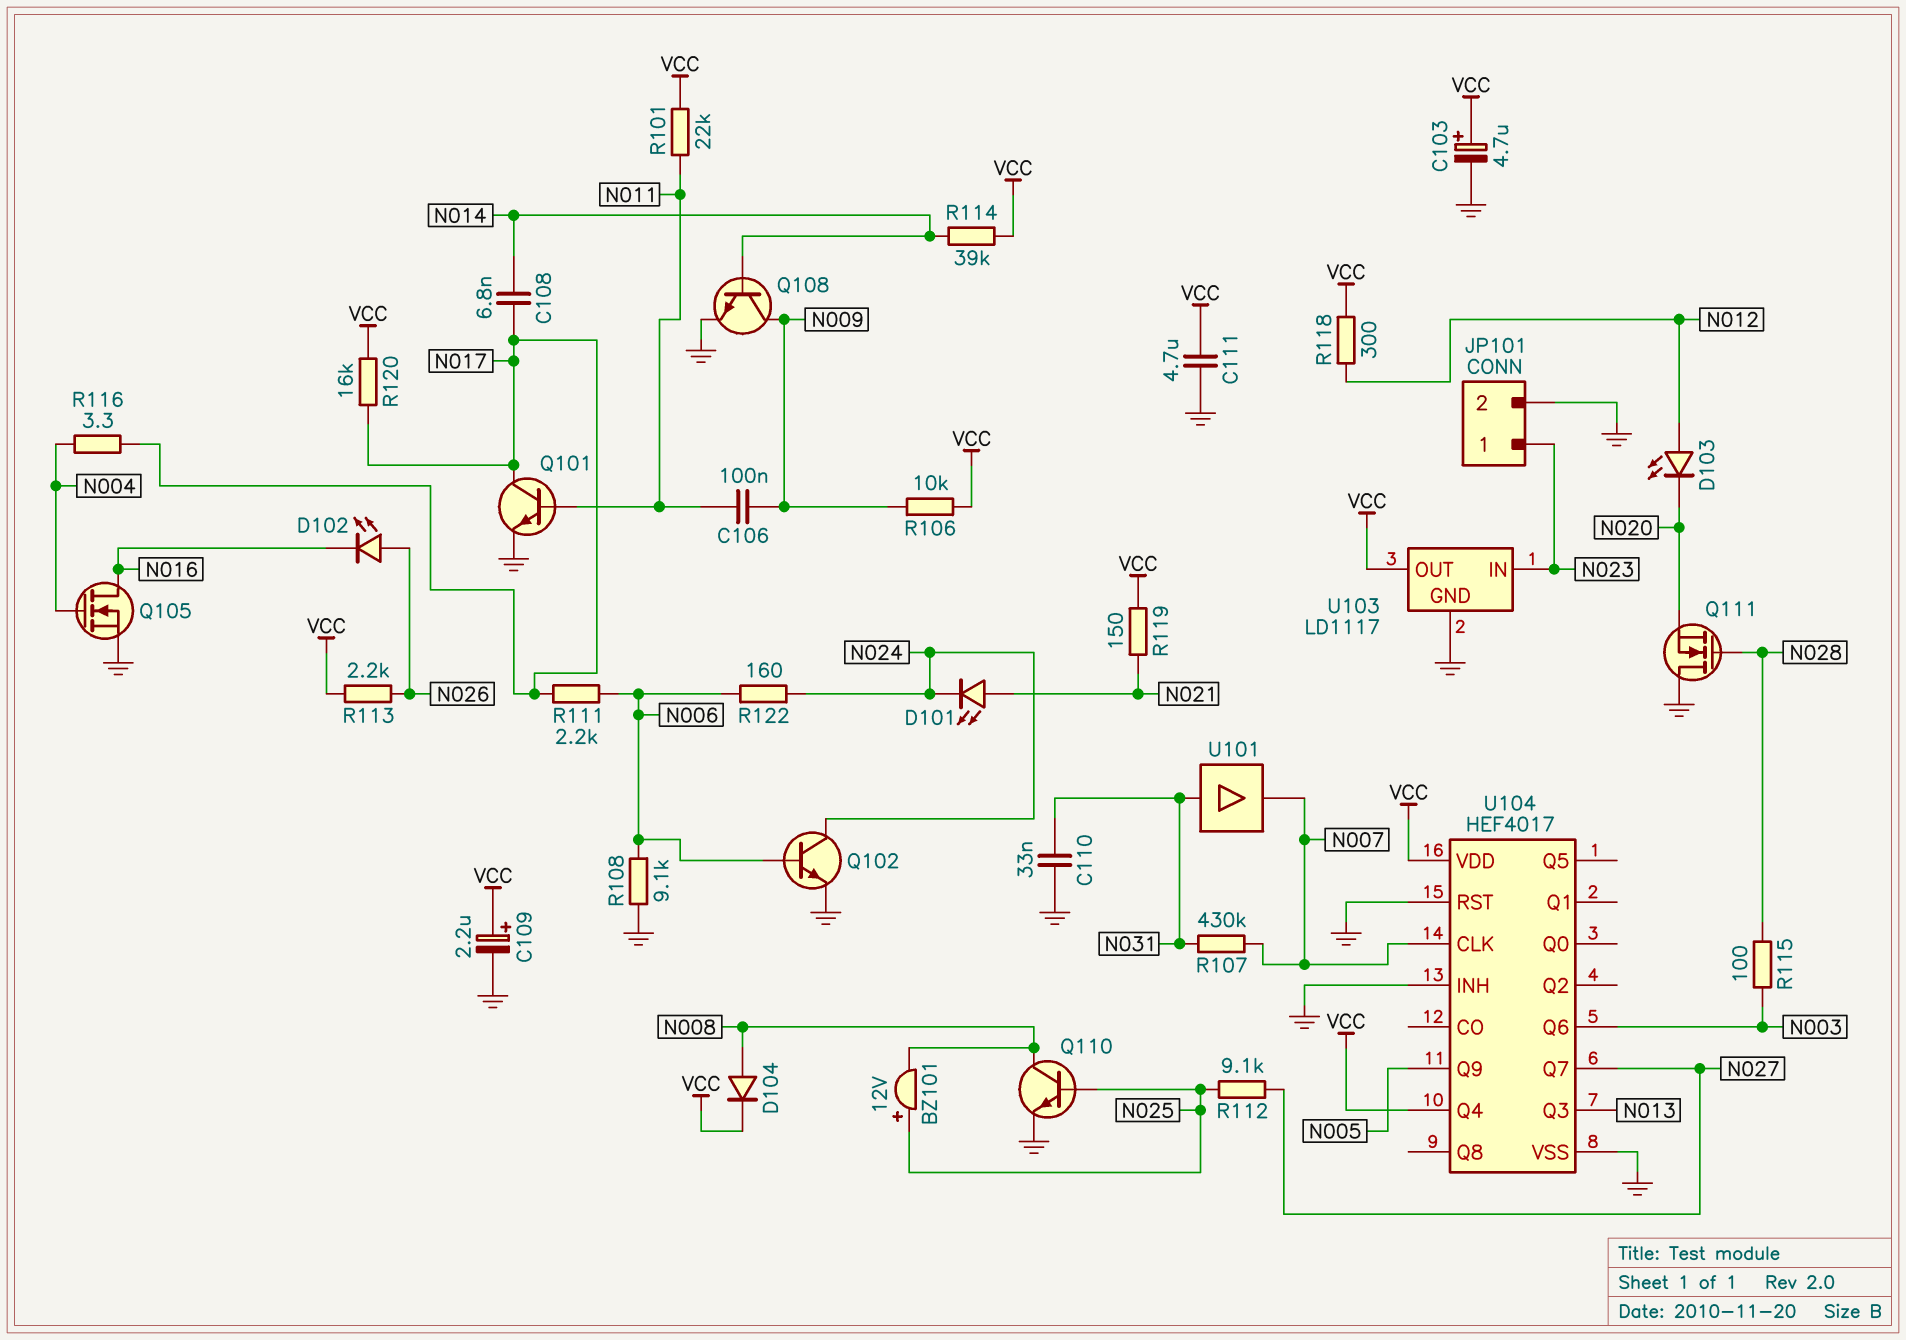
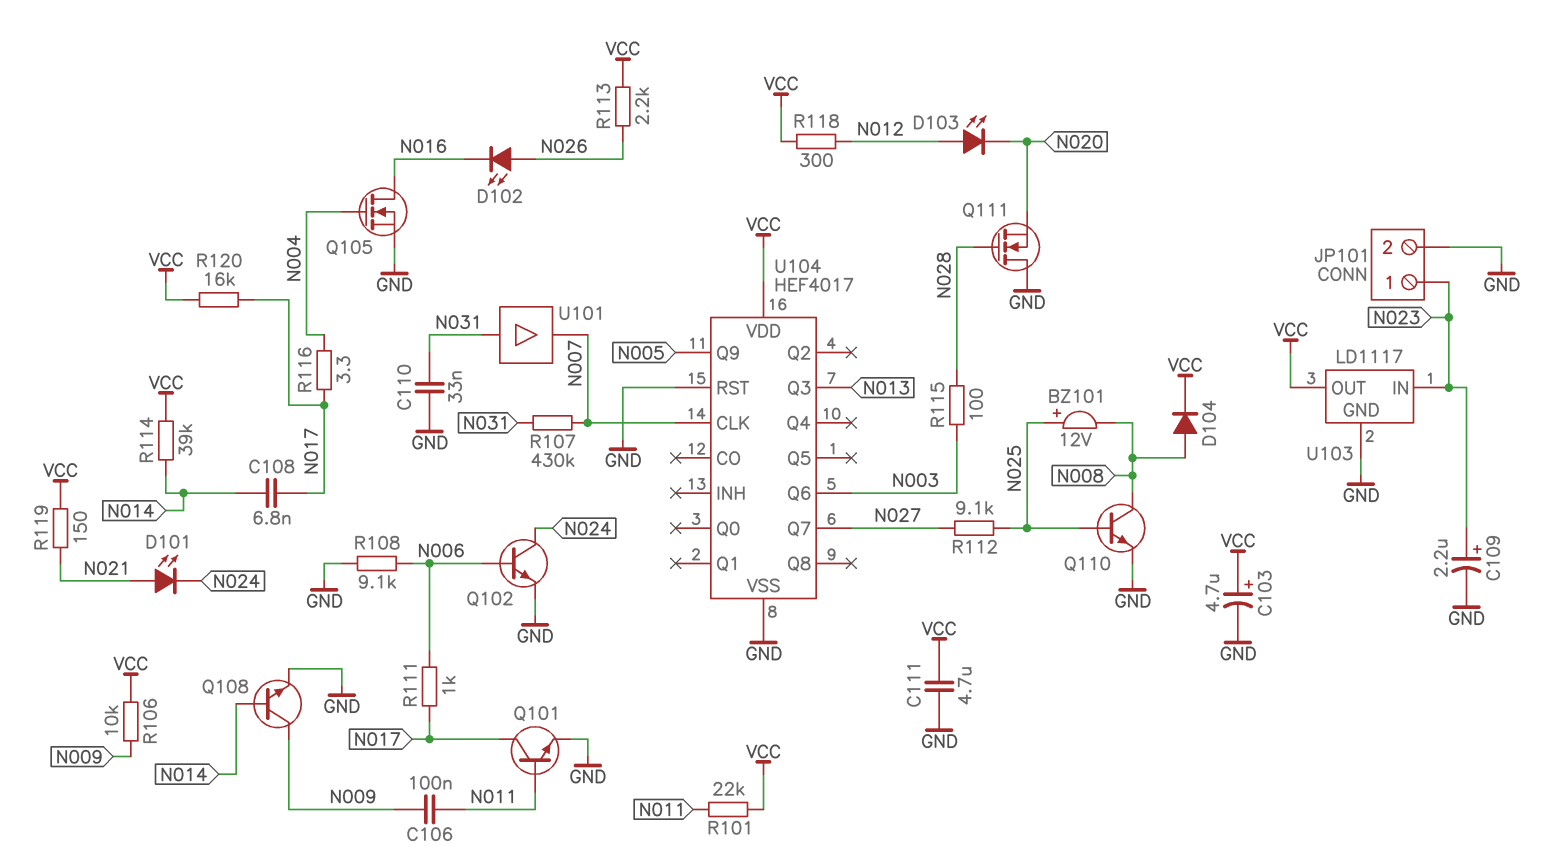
C109: 2.2uF (plus VCC, minus GND) -> 2.2uF (plus N023, minus GND)
R111: 2.2k (N006, N017) -> 1k (N006, N017)
R122: 160 (N006, N024) -> none
U104 pin INH: GND -> none
U104 pin Q4: VCC -> none

